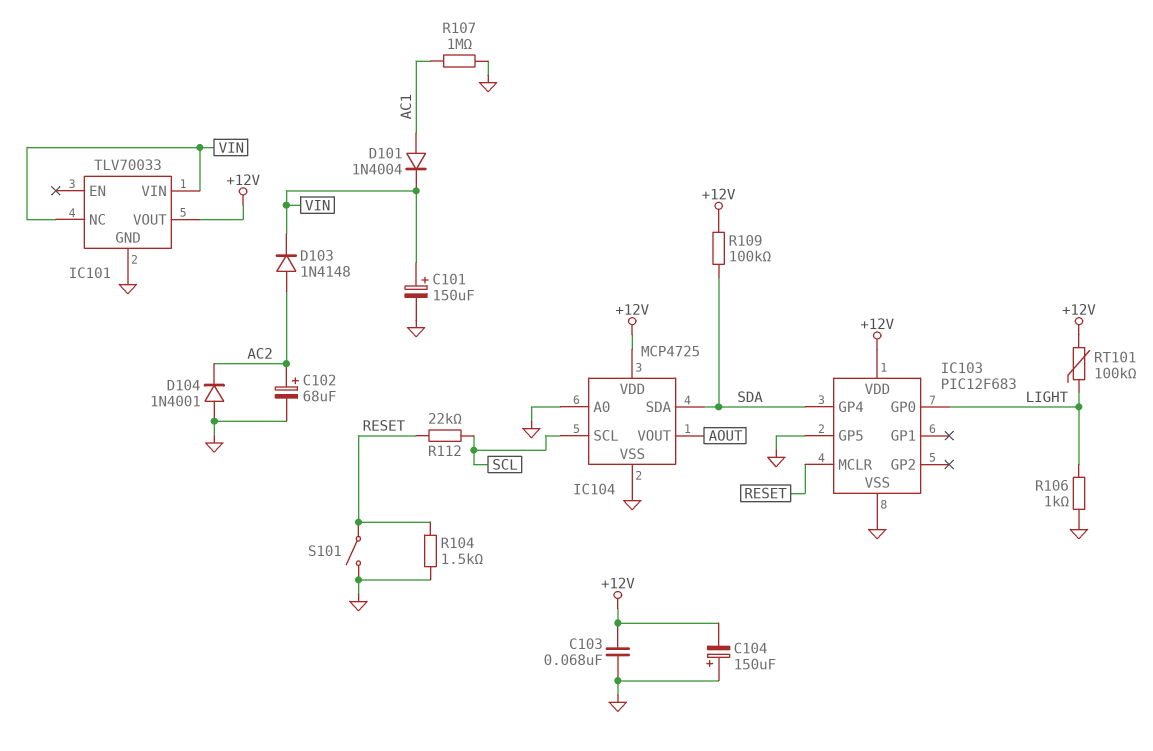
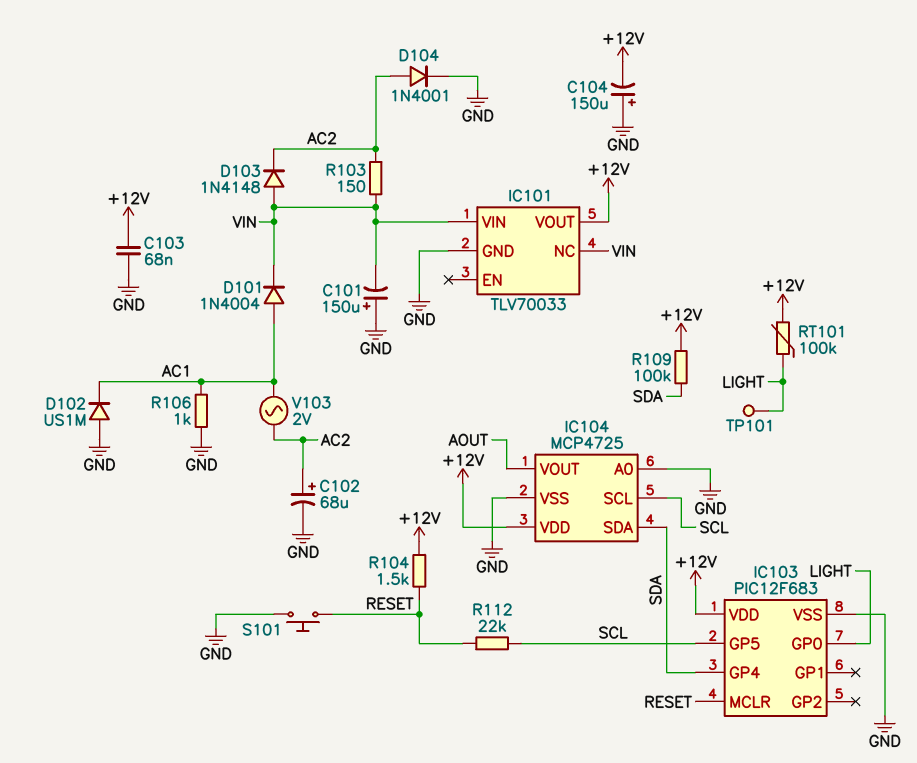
C101: 150uF (plus VIN, minus GND) -> 150uF (plus GND, minus VIN)
D102: none -> diode US1M (A GND, K AC1)
D103: diode 1N4148 (A AC2, K VIN) -> diode 1N4148 (A VIN, K AC2)
D104: diode 1N4001 (A GND, K AC2) -> diode 1N4001 (A AC2, K GND)
IC103 pin GP5: GND -> SCL
R103: none -> 150 (AC2, VIN)
R104: 1.5k (GND, RESET) -> 1.5k (+12V, RESET)
R106: 1k (GND, LIGHT) -> 1k (AC1, GND)
R107: 1M (AC1, GND) -> none
S101: switch (GND, RESET) -> button (GND, RESET)
TP101: none -> test point (LIGHT)
V103: none -> AC 2V (AC1, AC2)

